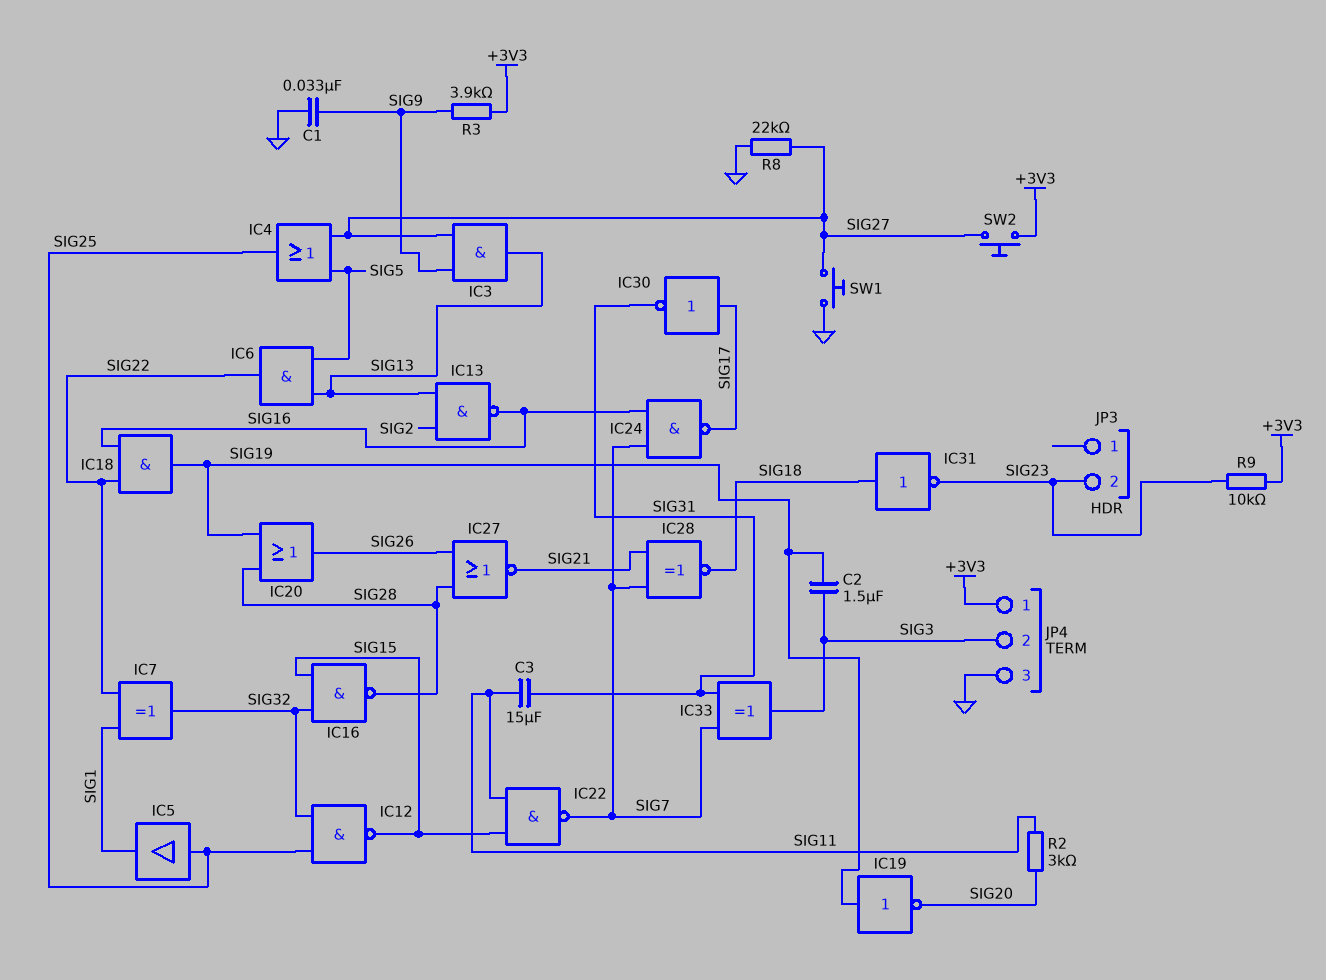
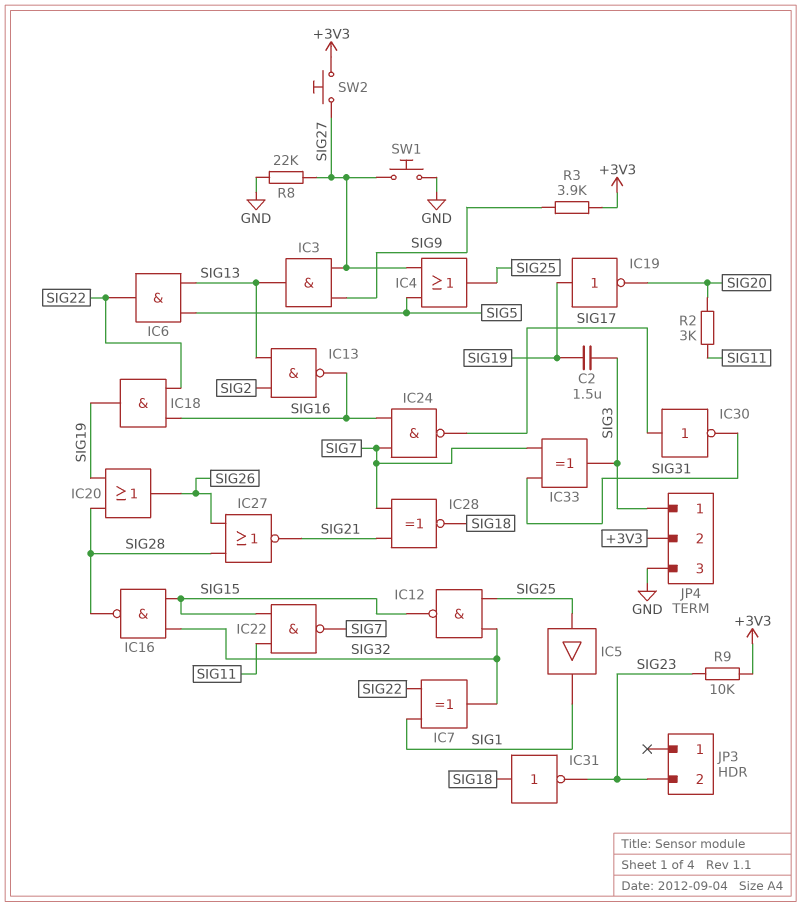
C1: 33nF (GND, SIG9) -> none
C3: 15uF (SIG11, SIG31) -> none
JP4 pin 1: +3V3 -> SIG3
JP4 pin 2: SIG3 -> +3V3

